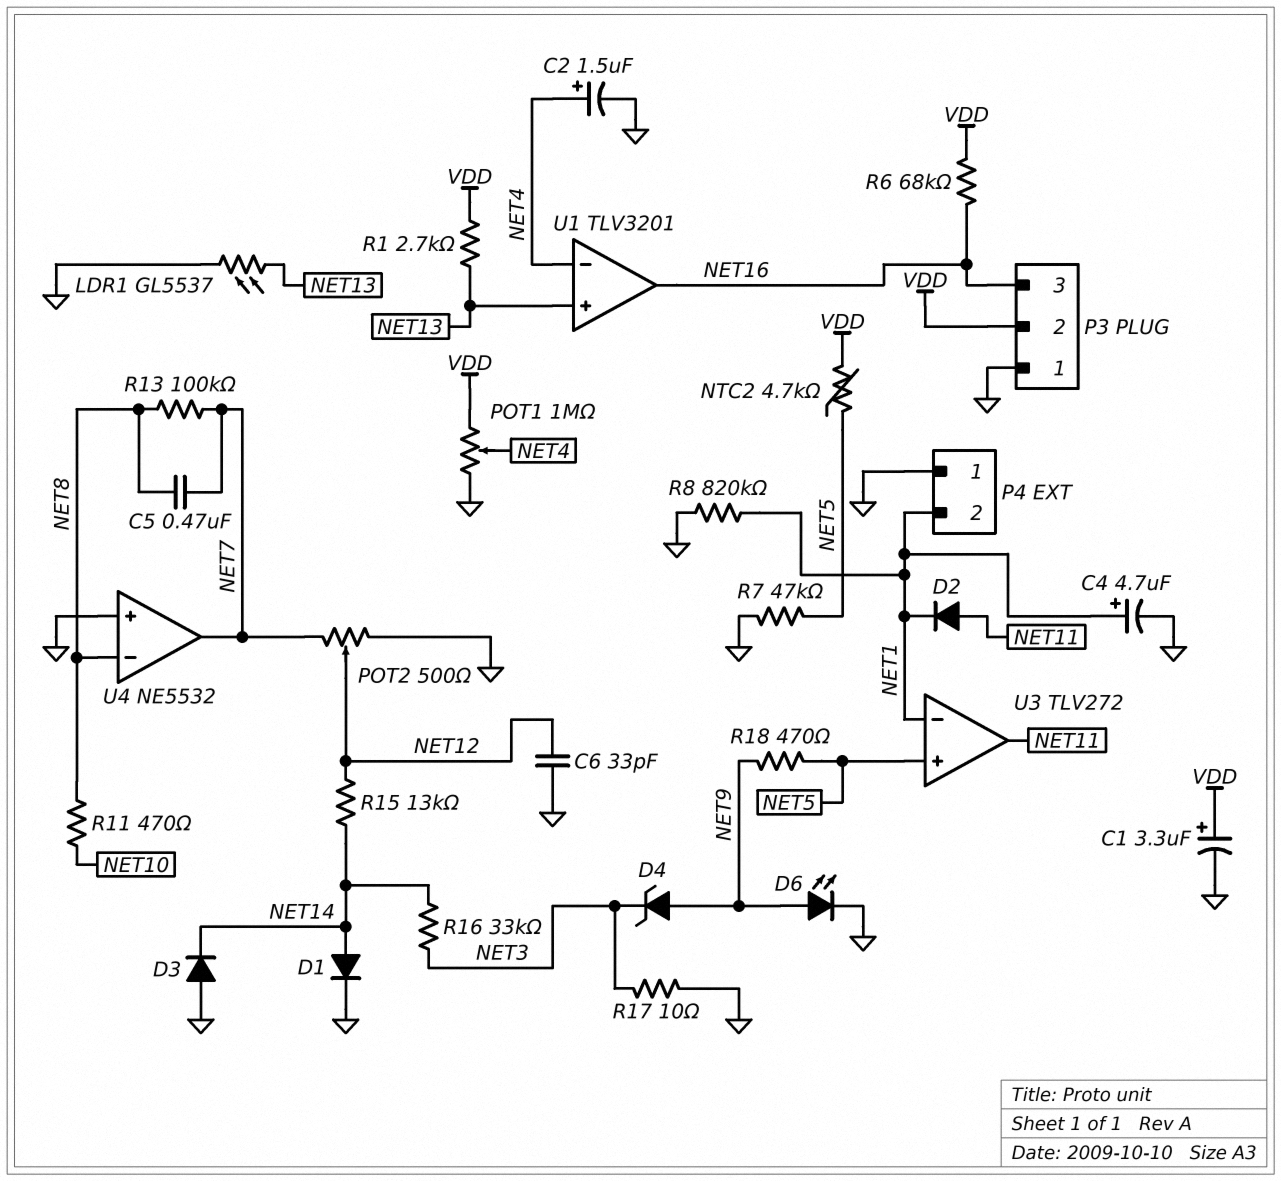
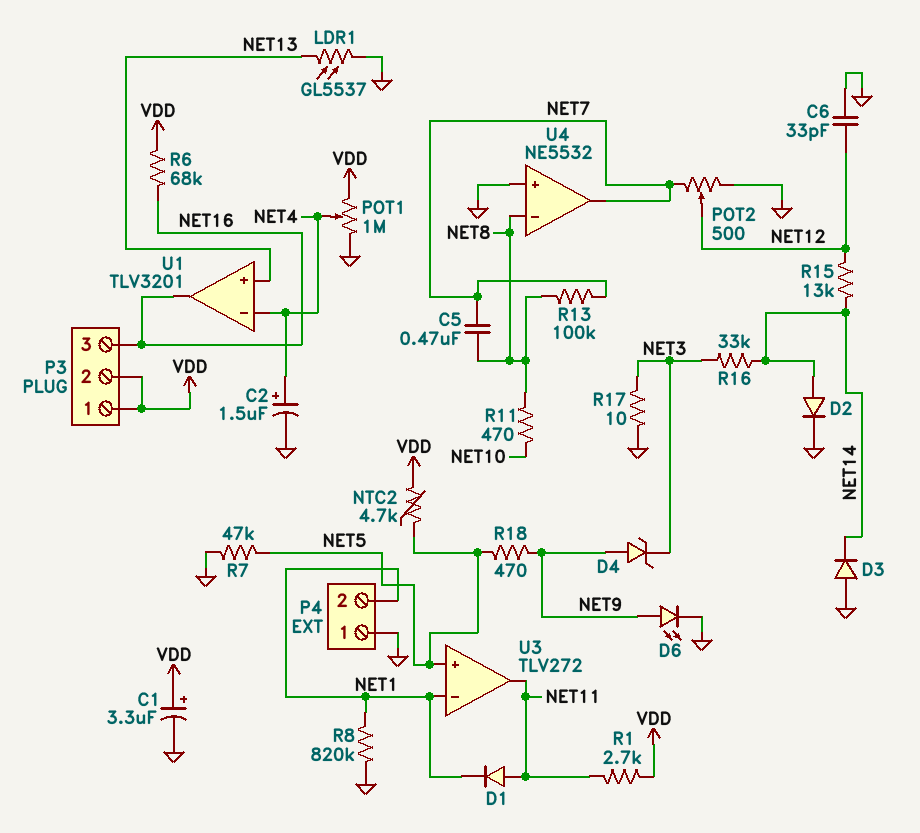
C4: 4.7uF (plus NET1, minus GND) -> none
D1: diode (A NET14, K GND) -> diode (A NET11, K NET1)
D2: diode (A NET11, K NET1) -> diode (A NET14, K GND)
P3 pin 1: GND -> VDD
R1: 2.7k (NET13, VDD) -> 2.7k (NET11, VDD)

